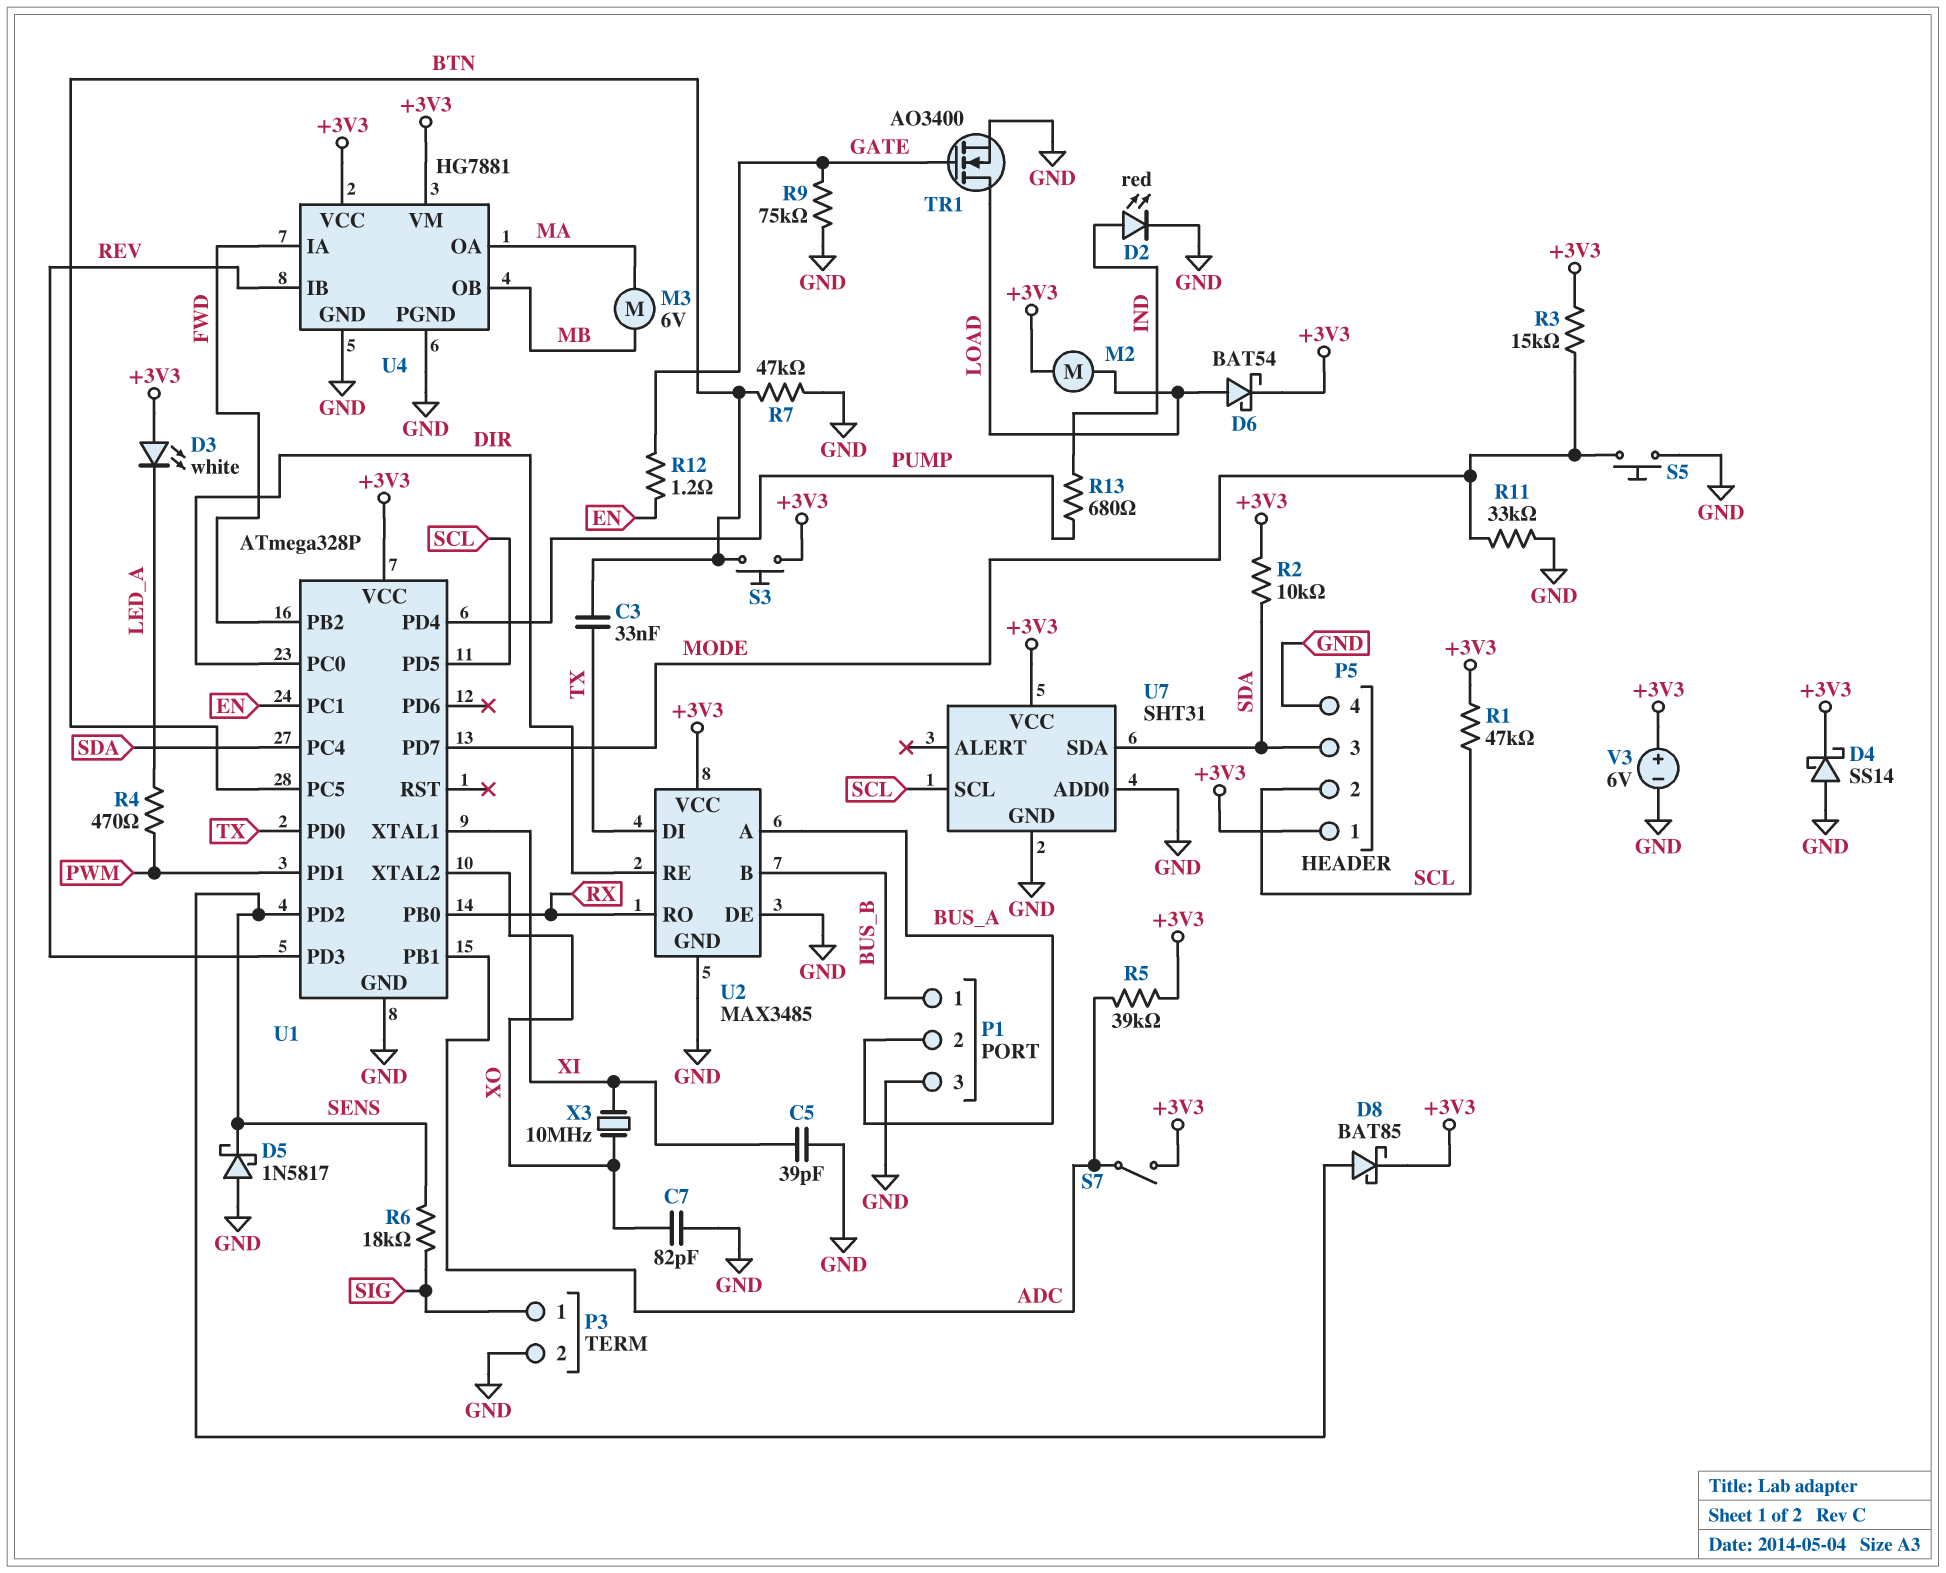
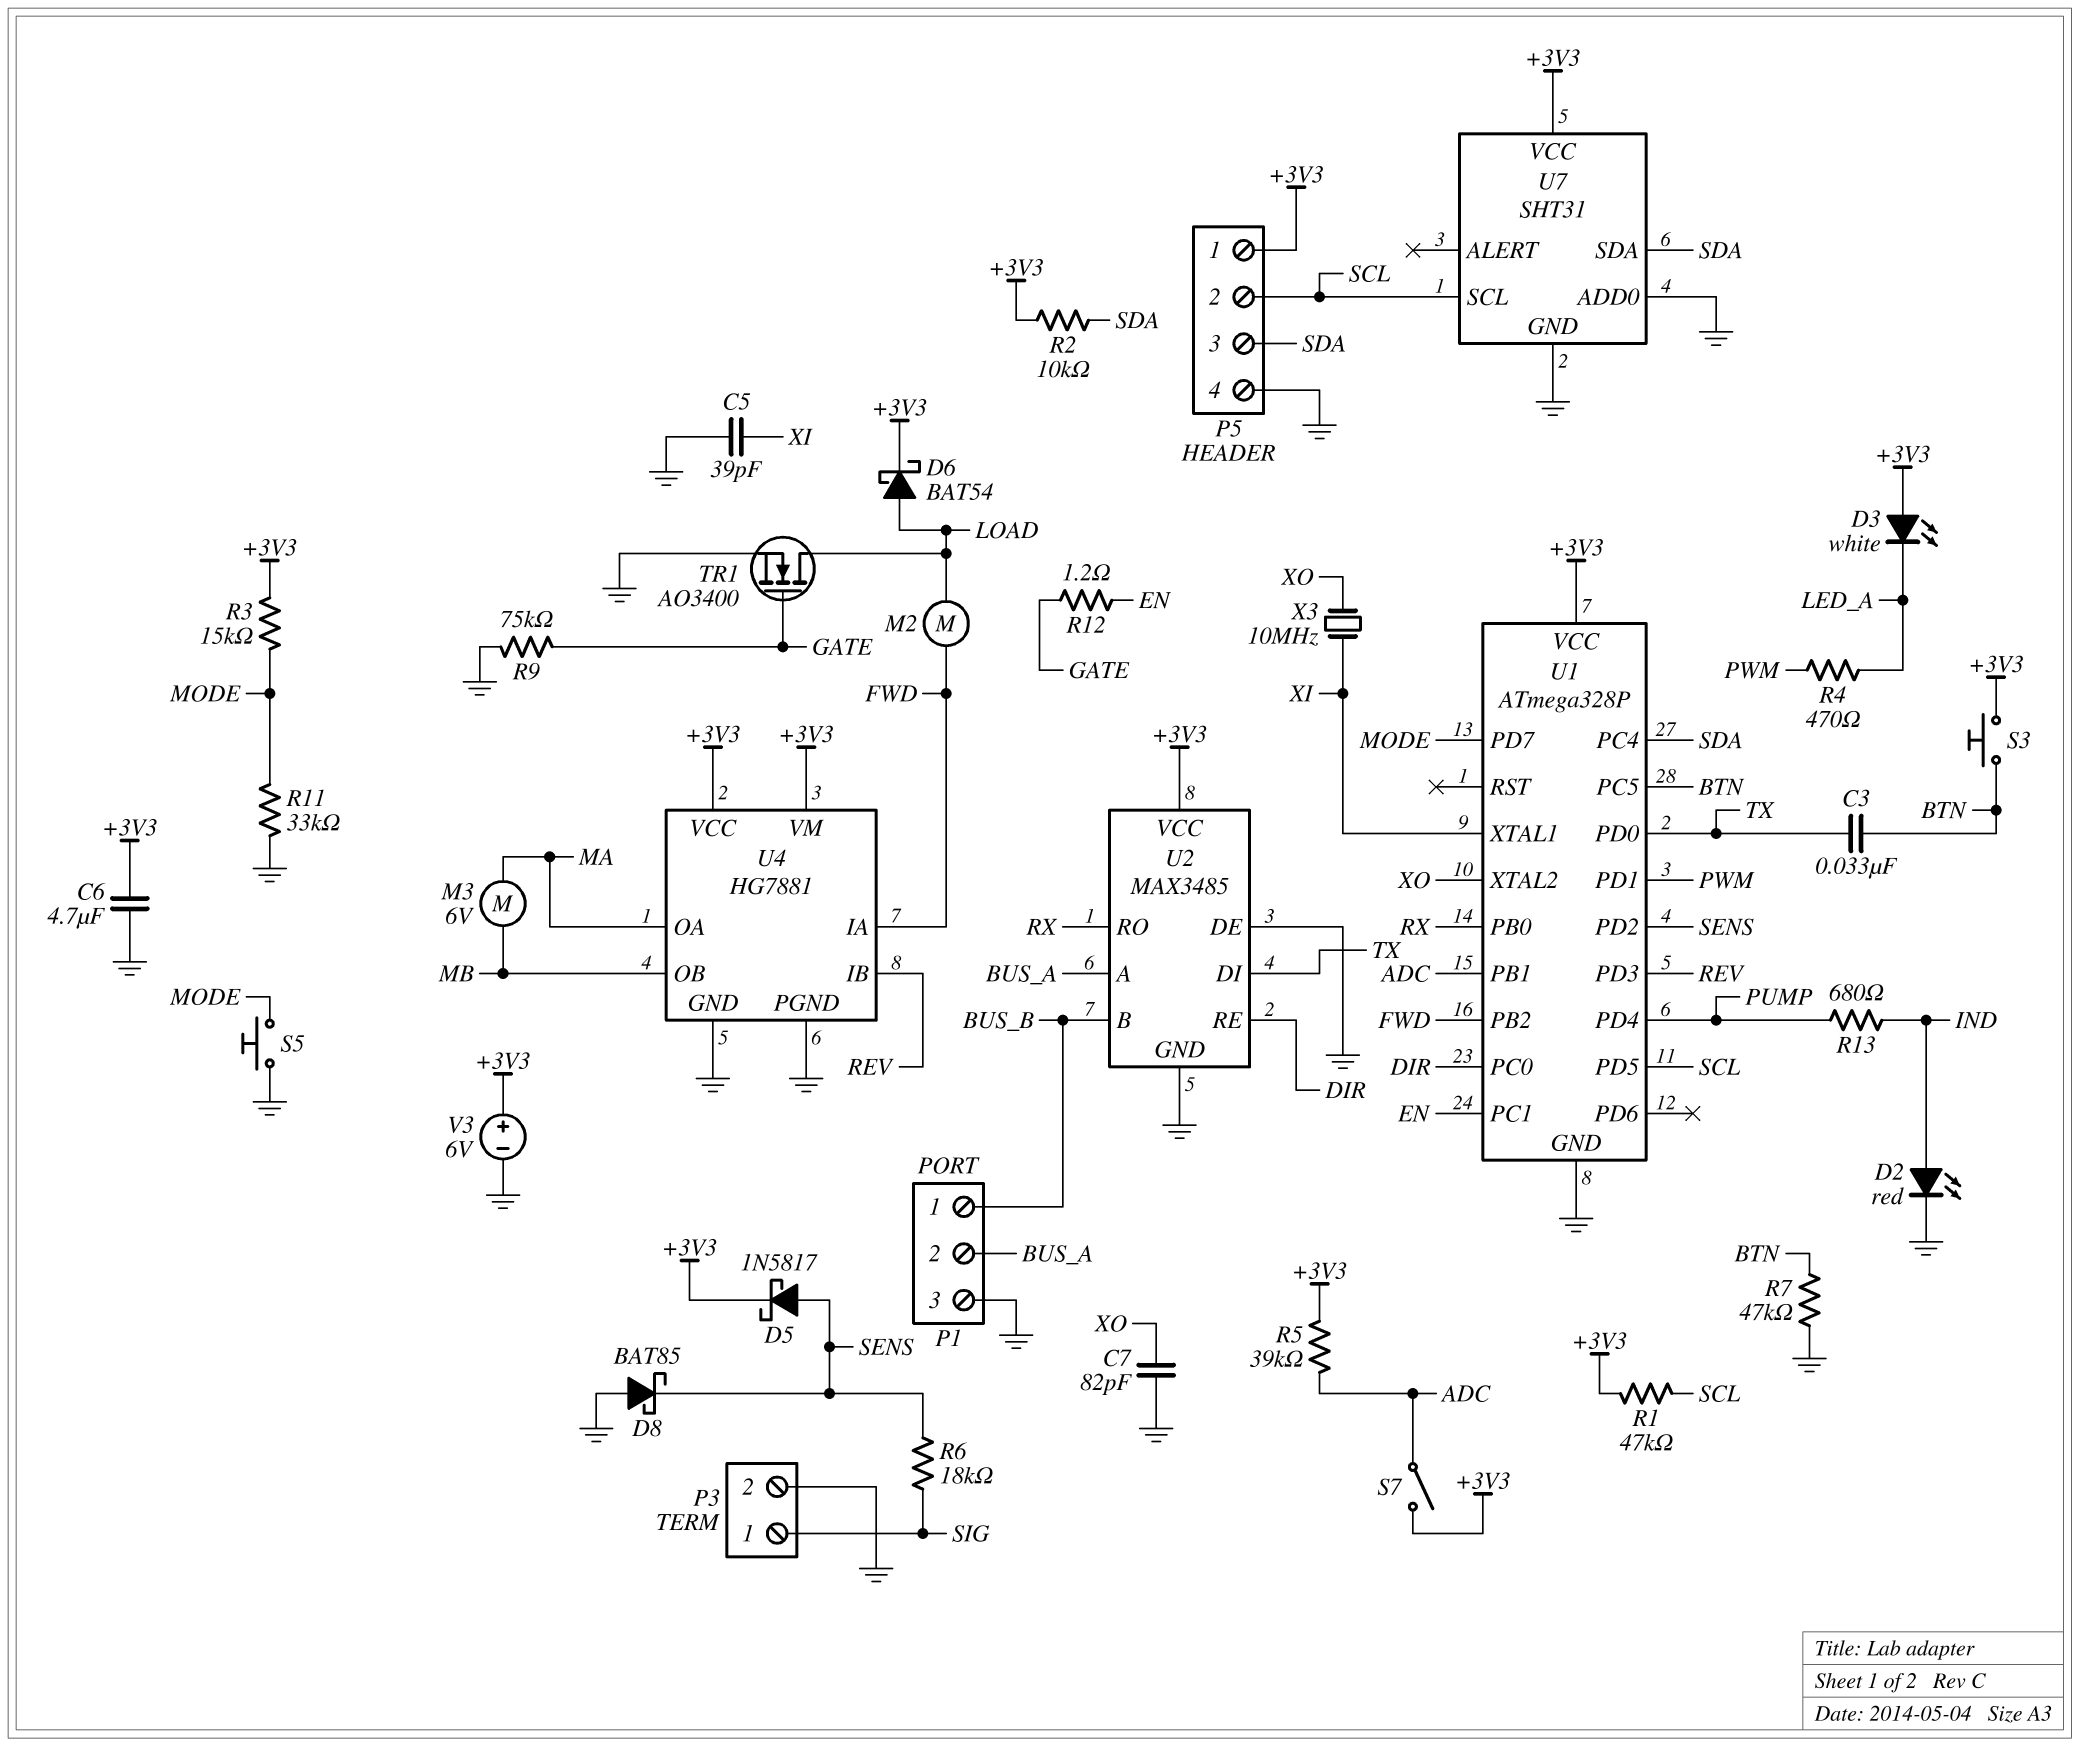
C6: none -> 4.7uF (+3V3, GND)
D4: schottky SS14 (A GND, K +3V3) -> none
D5: schottky 1N5817 (A GND, K SENS) -> schottky 1N5817 (A SENS, K +3V3)
D8: schottky BAT85 (A SENS, K +3V3) -> schottky BAT85 (A GND, K SENS)
M2: motor (+3V3, LOAD) -> motor (FWD, LOAD)

